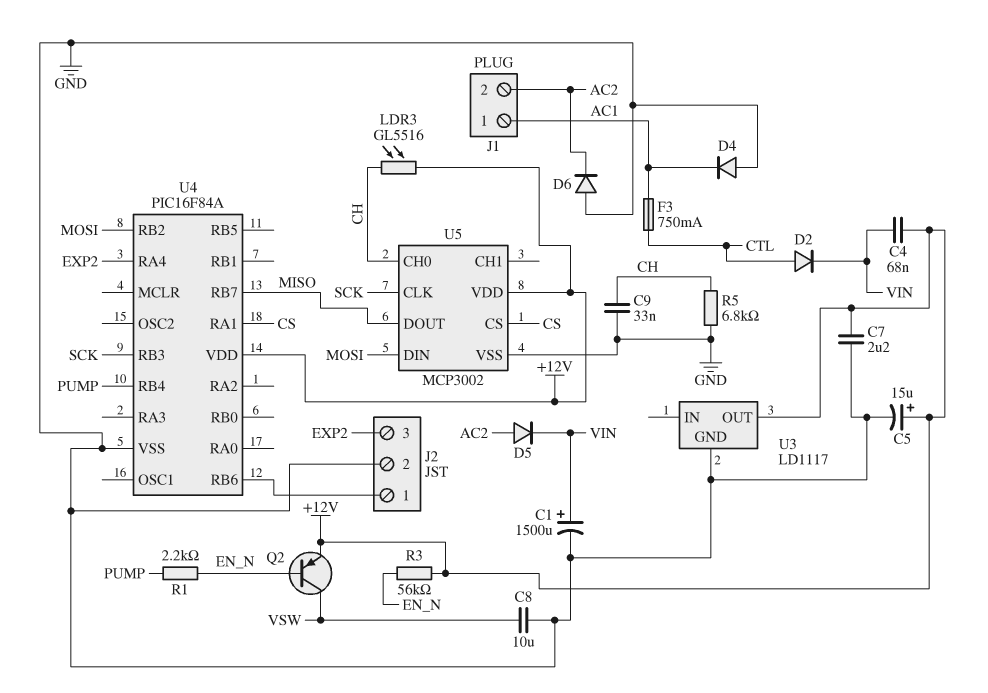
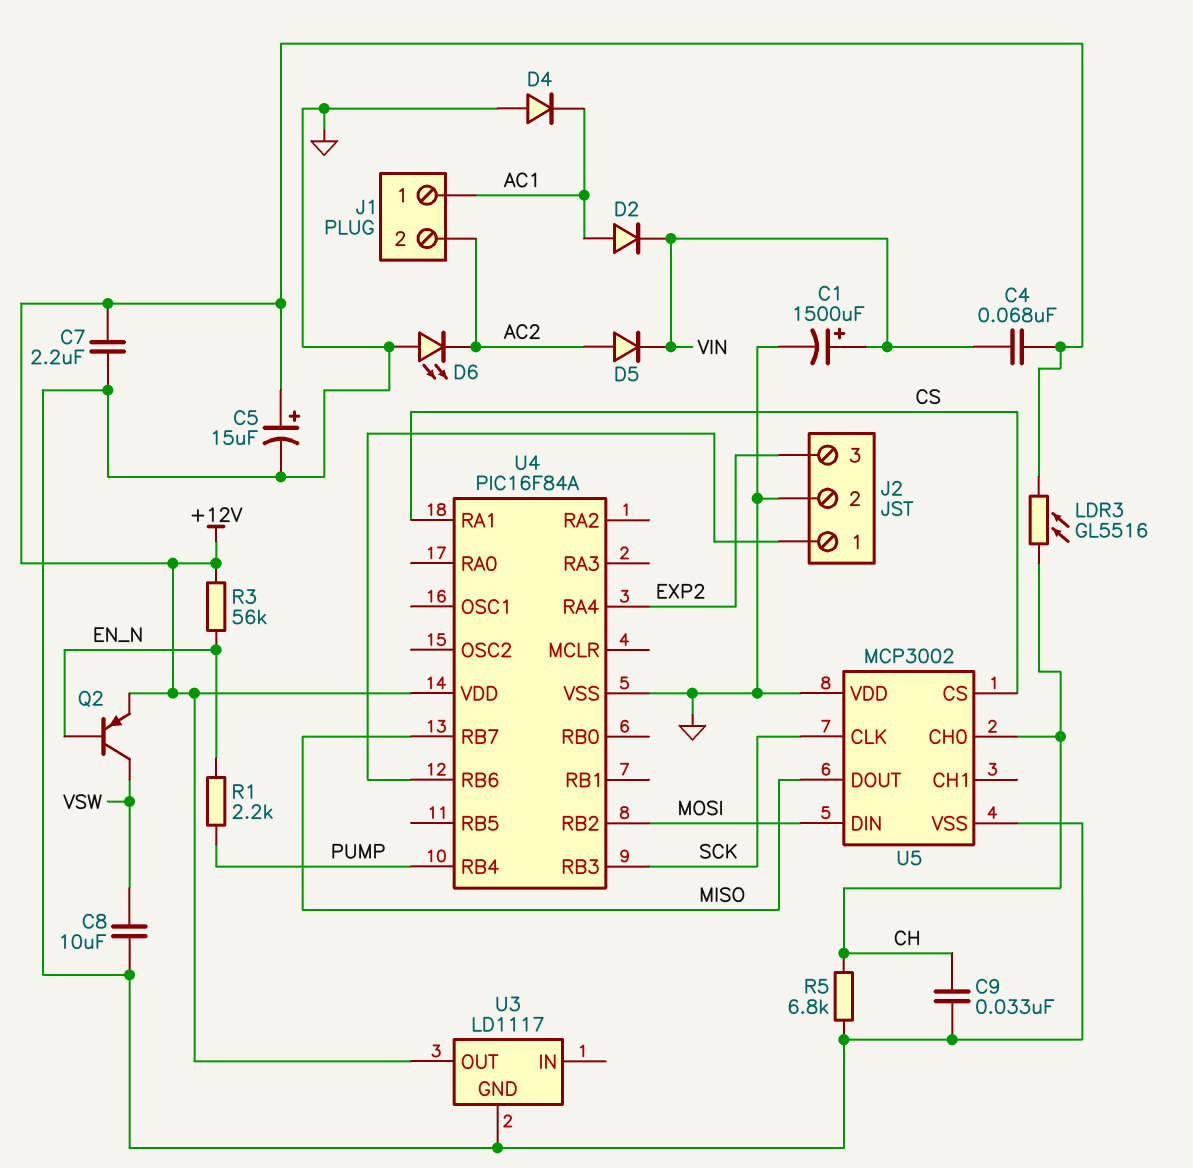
D2: diode (A CTL, K VIN) -> diode (A AC1, K VIN)
D6: diode (A GND, K AC2) -> LED (A GND, K AC2)
F3: 750mA (AC1, CTL) -> none
U5 pin VDD: +12V -> GND

